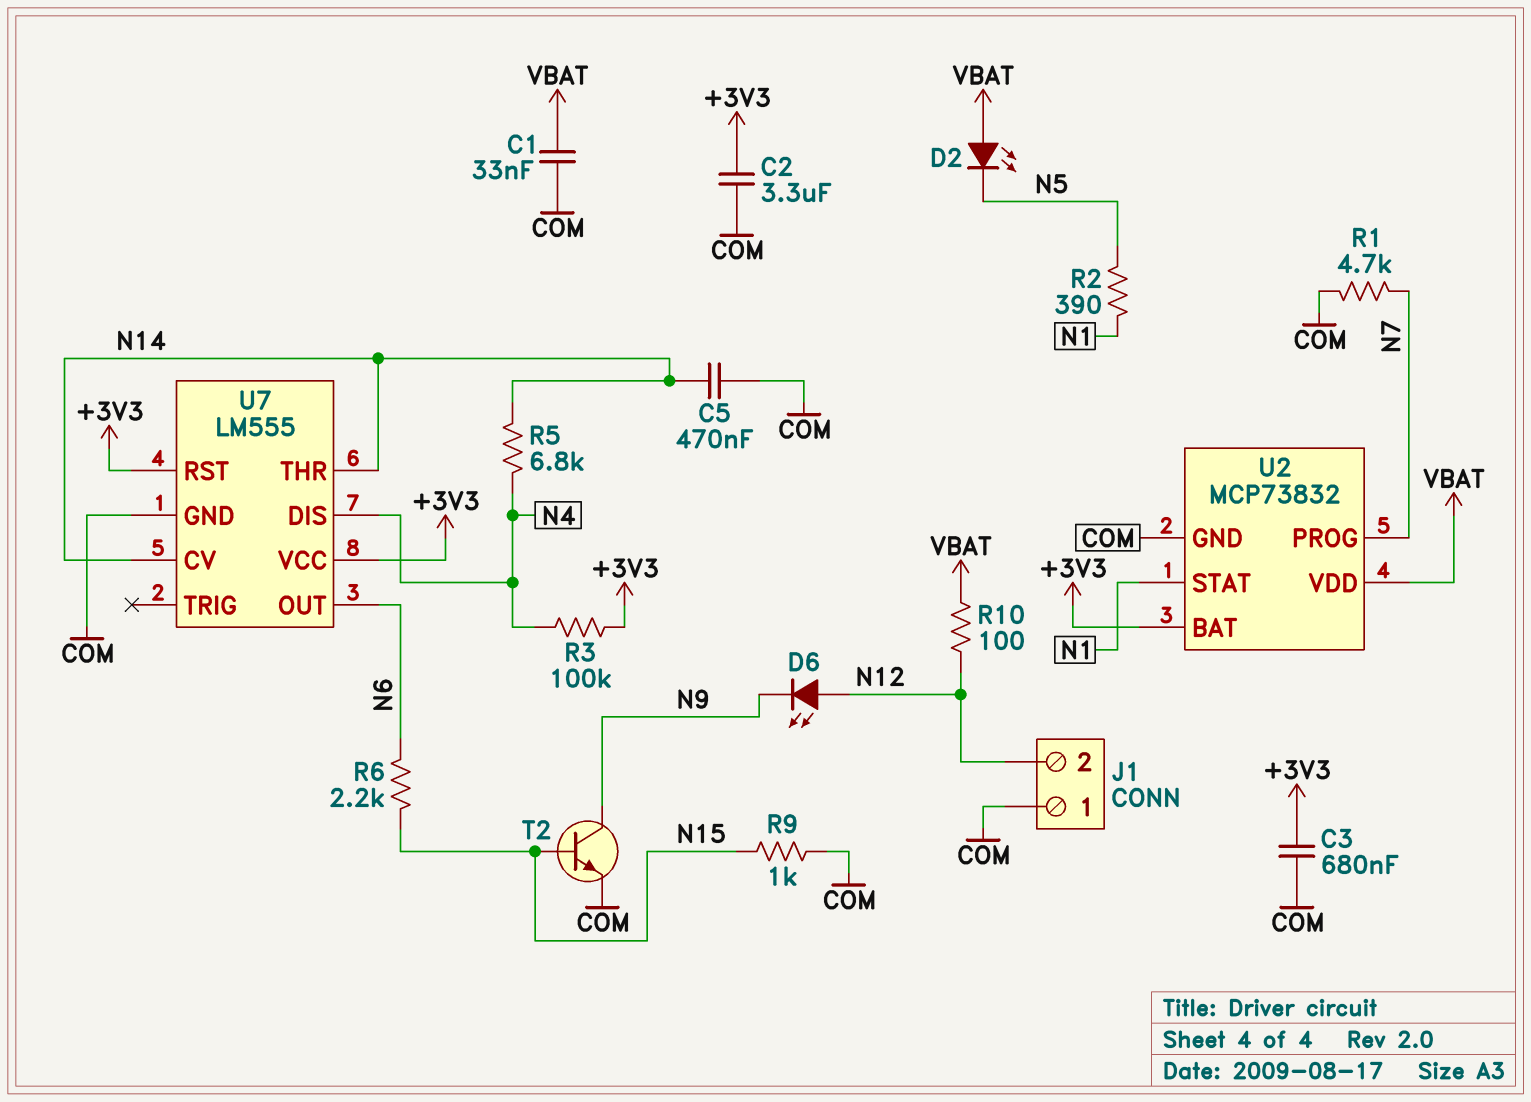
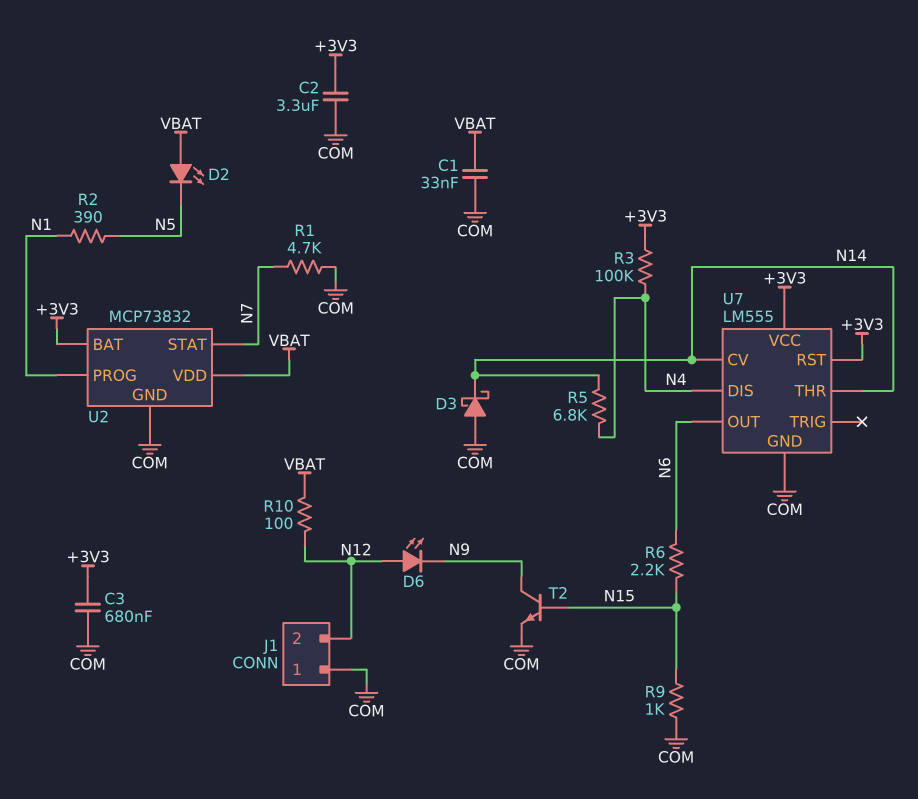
C5: 470nF (COM, N14) -> none
D3: none -> schottky (A COM, K N14)
U2 pin PROG: N7 -> N1
U2 pin STAT: N1 -> N7

